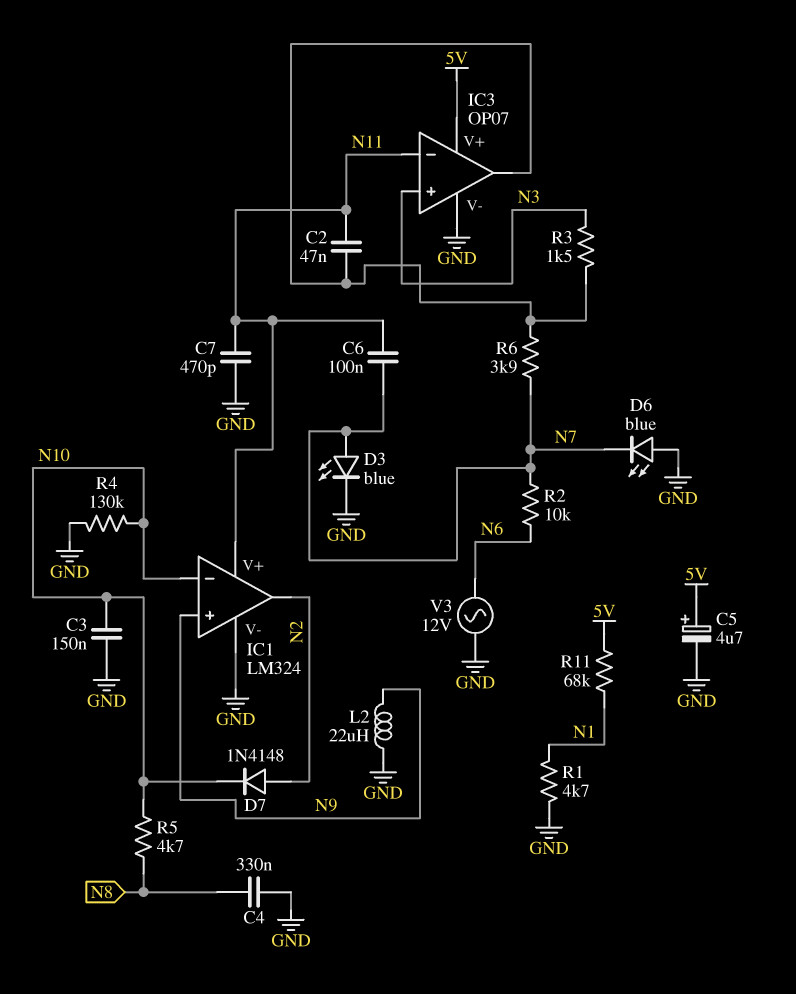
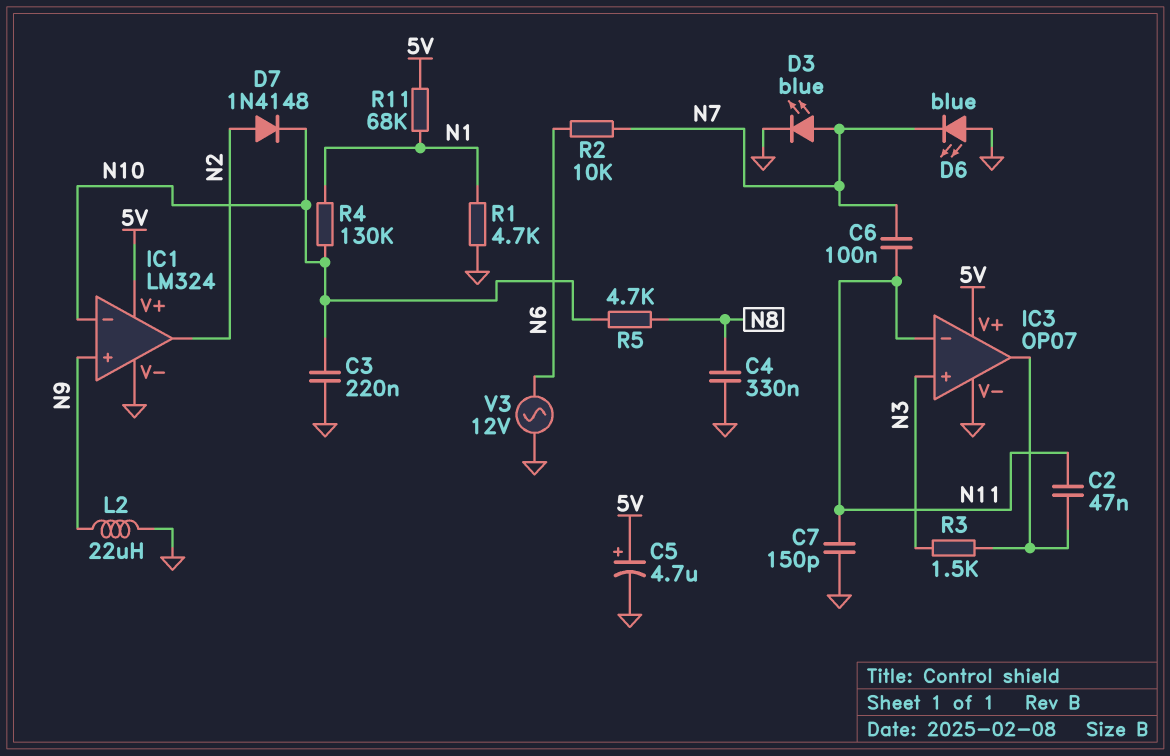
C3: 150nF (GND, N10) -> 220nF (GND, N10)
C7: 470pF (GND, N11) -> 150pF (GND, N11)
IC1 pin V+: N11 -> 5V
R4: 130k (GND, N10) -> 130k (N1, N10)
R6: 3.9k (IC3/out, N7) -> none

